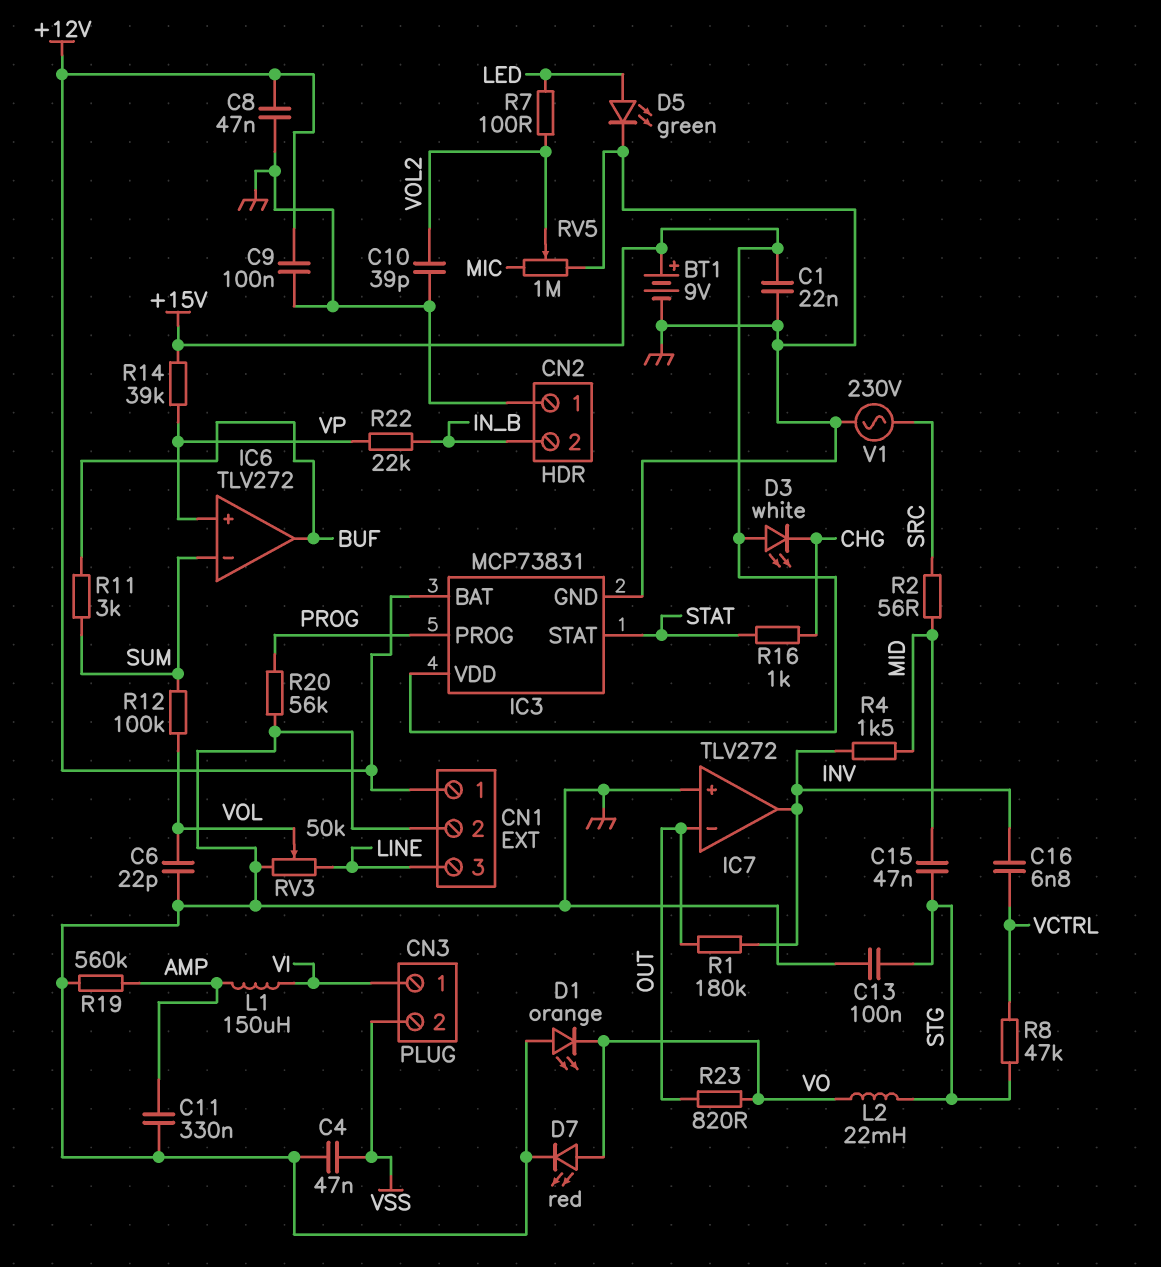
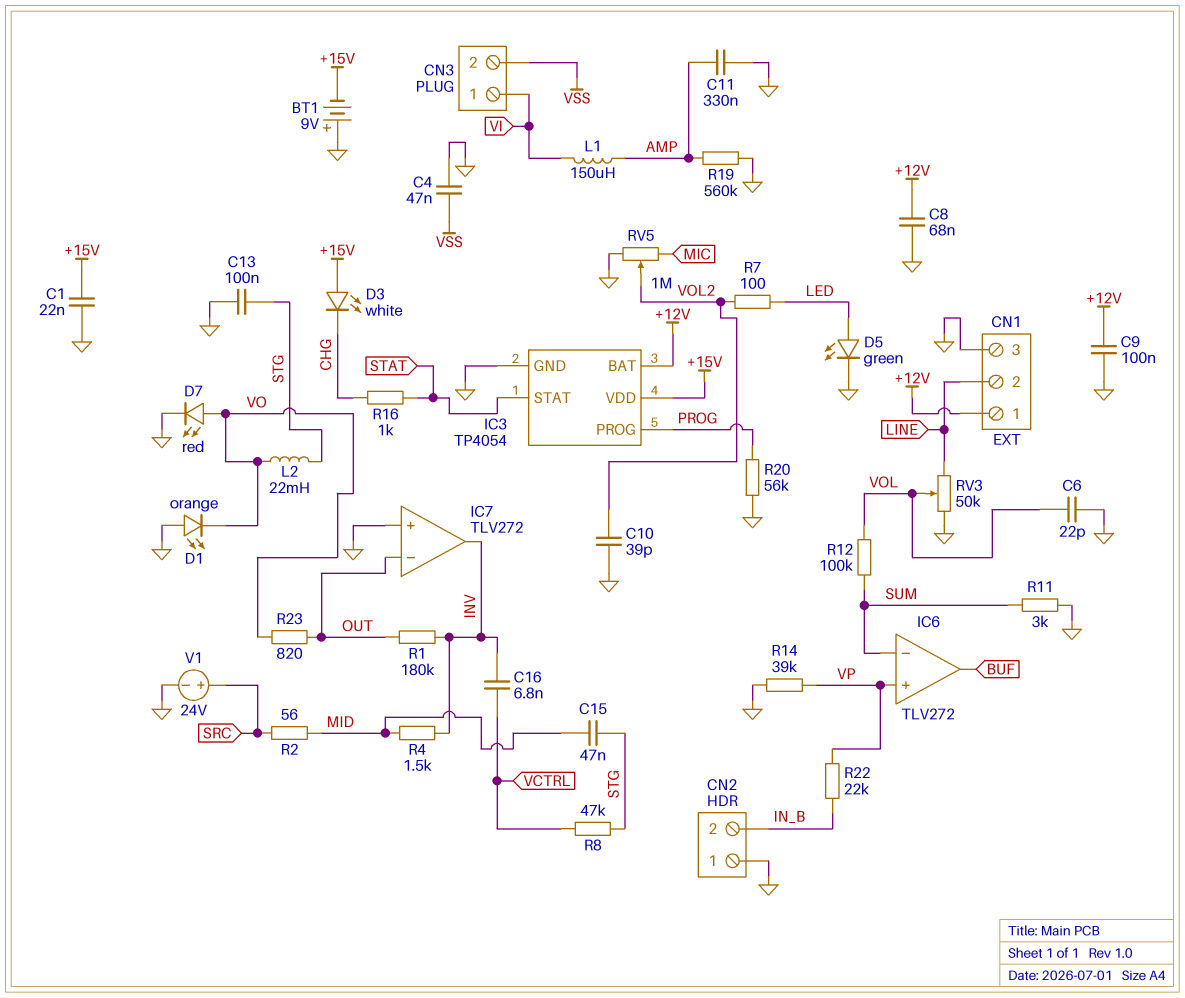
BT1: 9V (plus +15V, minus GND) -> 9V (plus GND, minus +15V)
C8: 47nF (+12V, GND) -> 68nF (+12V, GND)
CN1 pin 2: GND -> LINE
CN1 pin 3: LINE -> GND
IC3: MCP73831 -> TP4054
R11: 3k (BUF, SUM) -> 3k (GND, SUM)
R14: 39k (+15V, VP) -> 39k (GND, VP)
V1: AC 230V (GND, SRC) -> 24V (plus SRC, minus GND)

